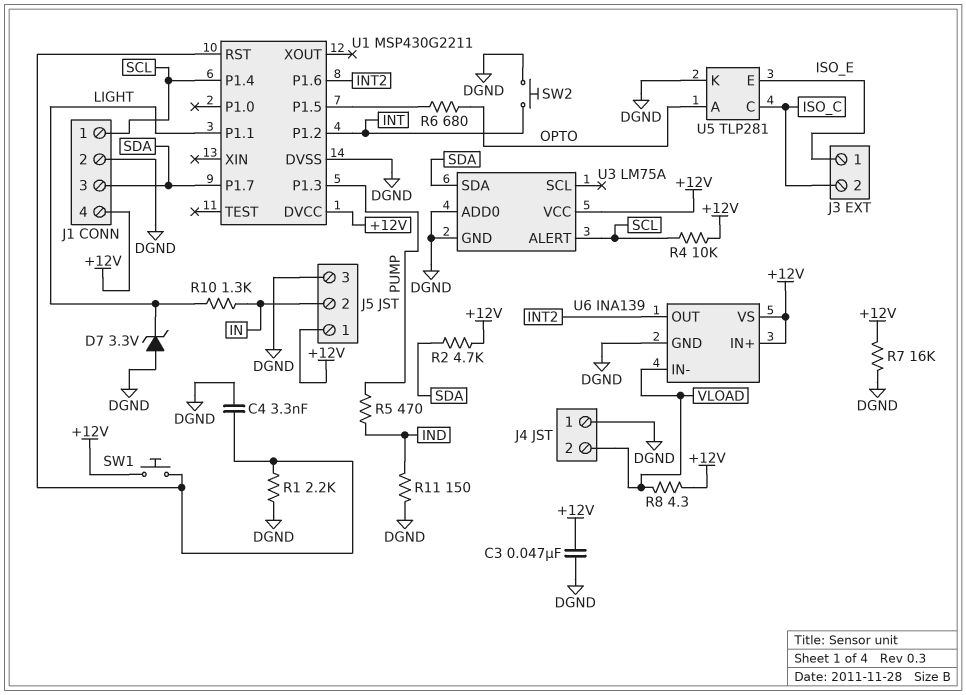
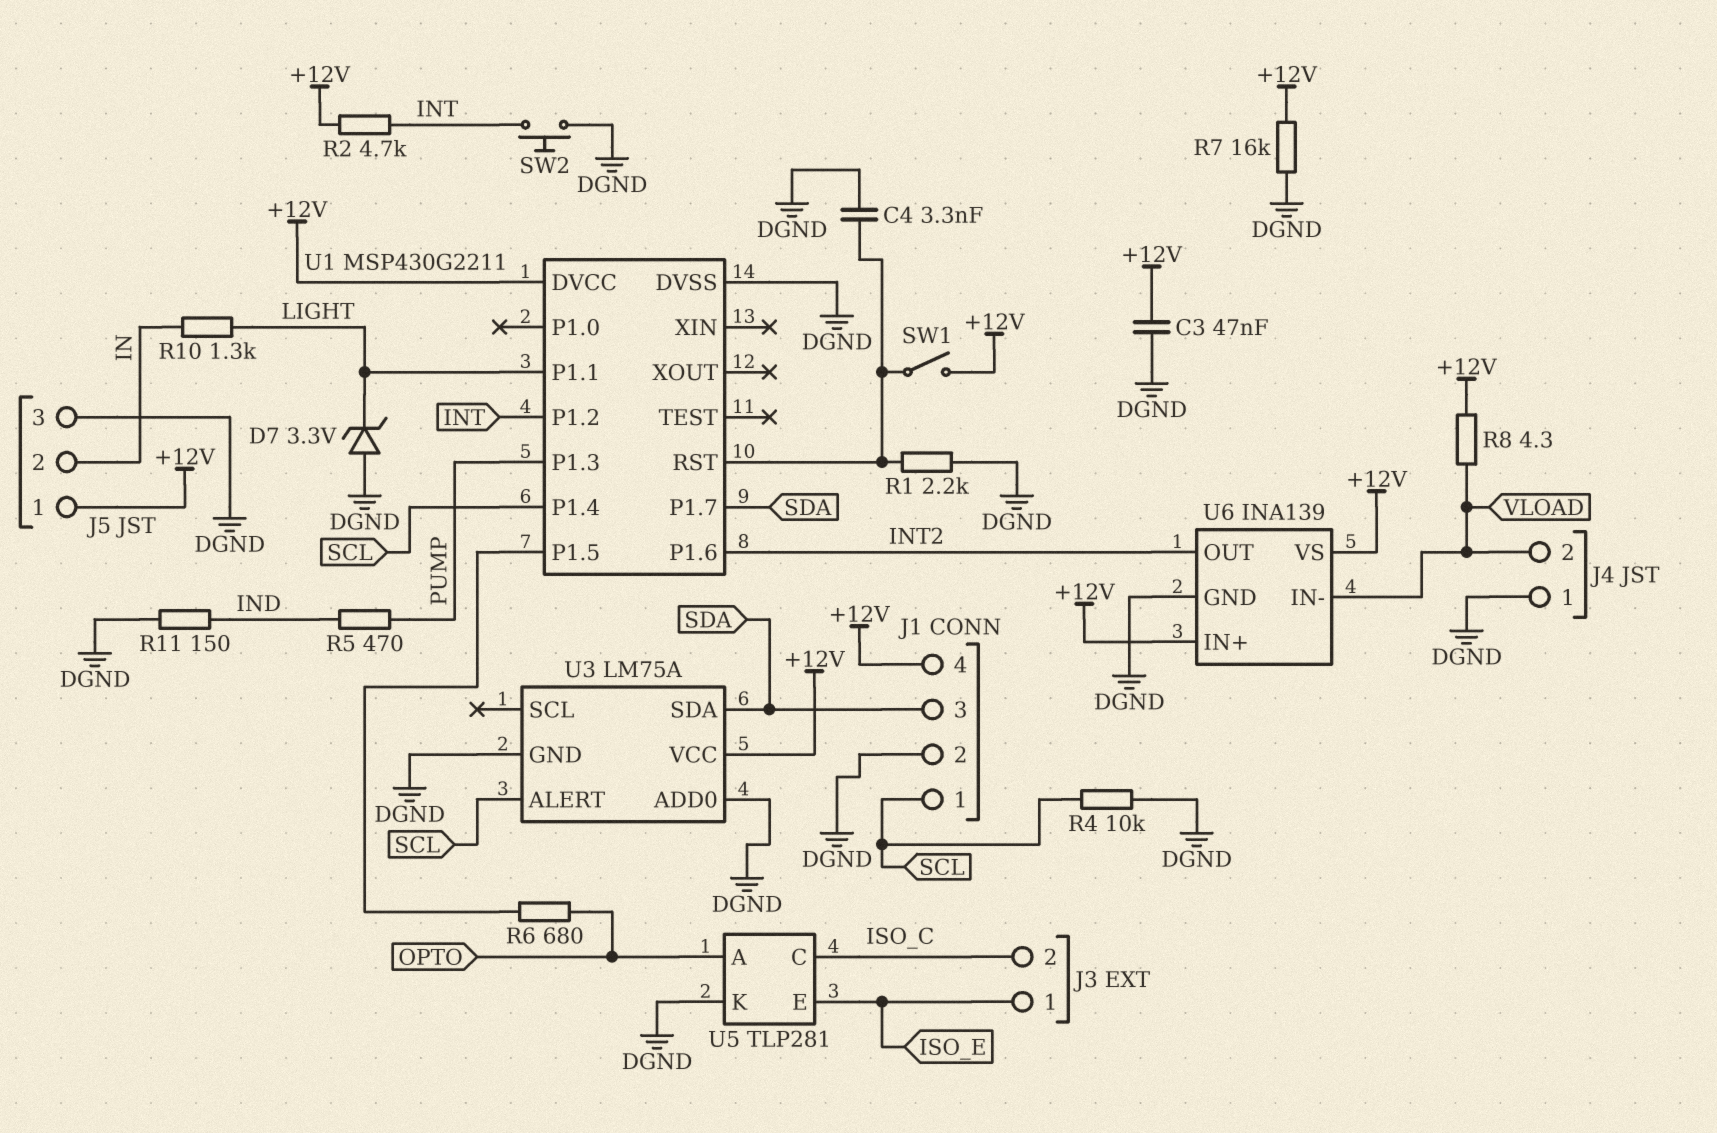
R2: 4.7k (+12V, SDA) -> 4.7k (+12V, INT)
R4: 10k (+12V, SCL) -> 10k (DGND, SCL)
SW1: button (+12V, U1/RST) -> switch (+12V, U1/RST)

